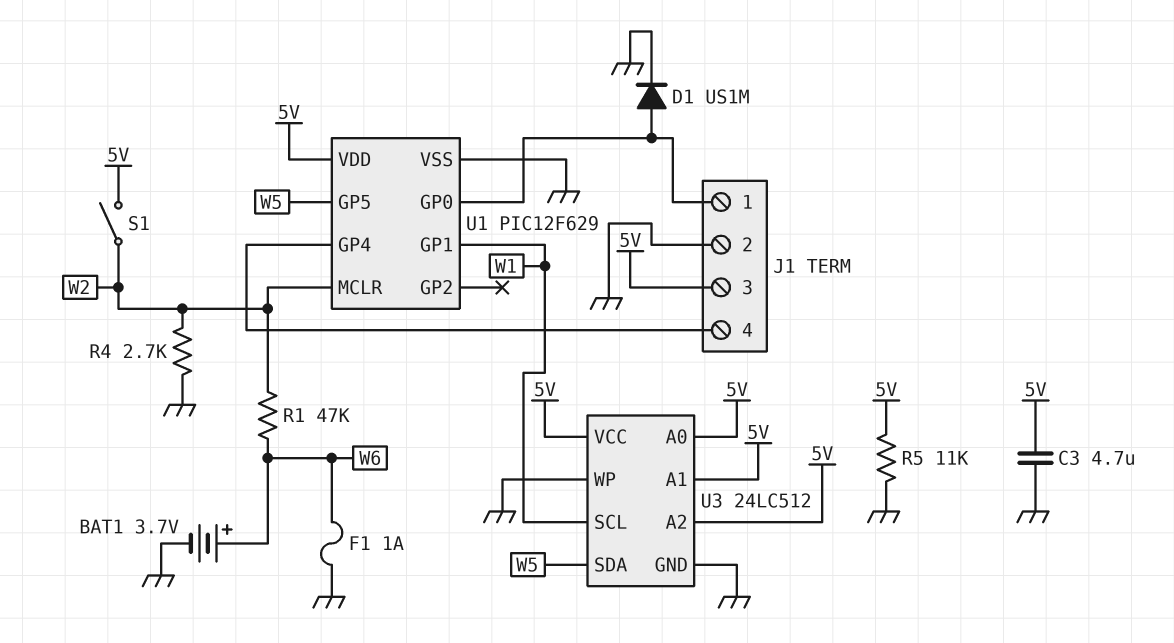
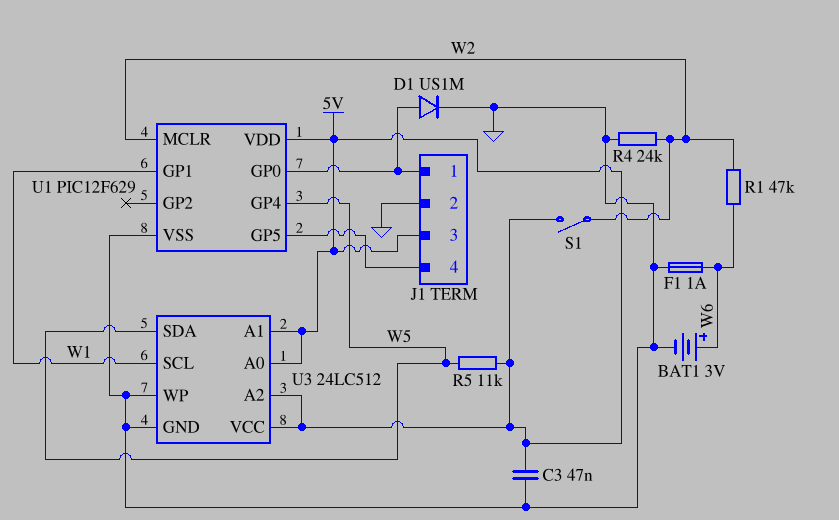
BAT1: 3.7V (plus W6, minus GND) -> 3V (plus W6, minus GND)
C3: 4.7uF (5V, GND) -> 47nF (5V, GND)
R4: 2.7k (GND, W2) -> 24k (GND, W2)
R5: 11k (5V, GND) -> 11k (5V, W5)
U1 pin GP4: J1/4 -> W5
U1 pin GP5: W5 -> J1/4

